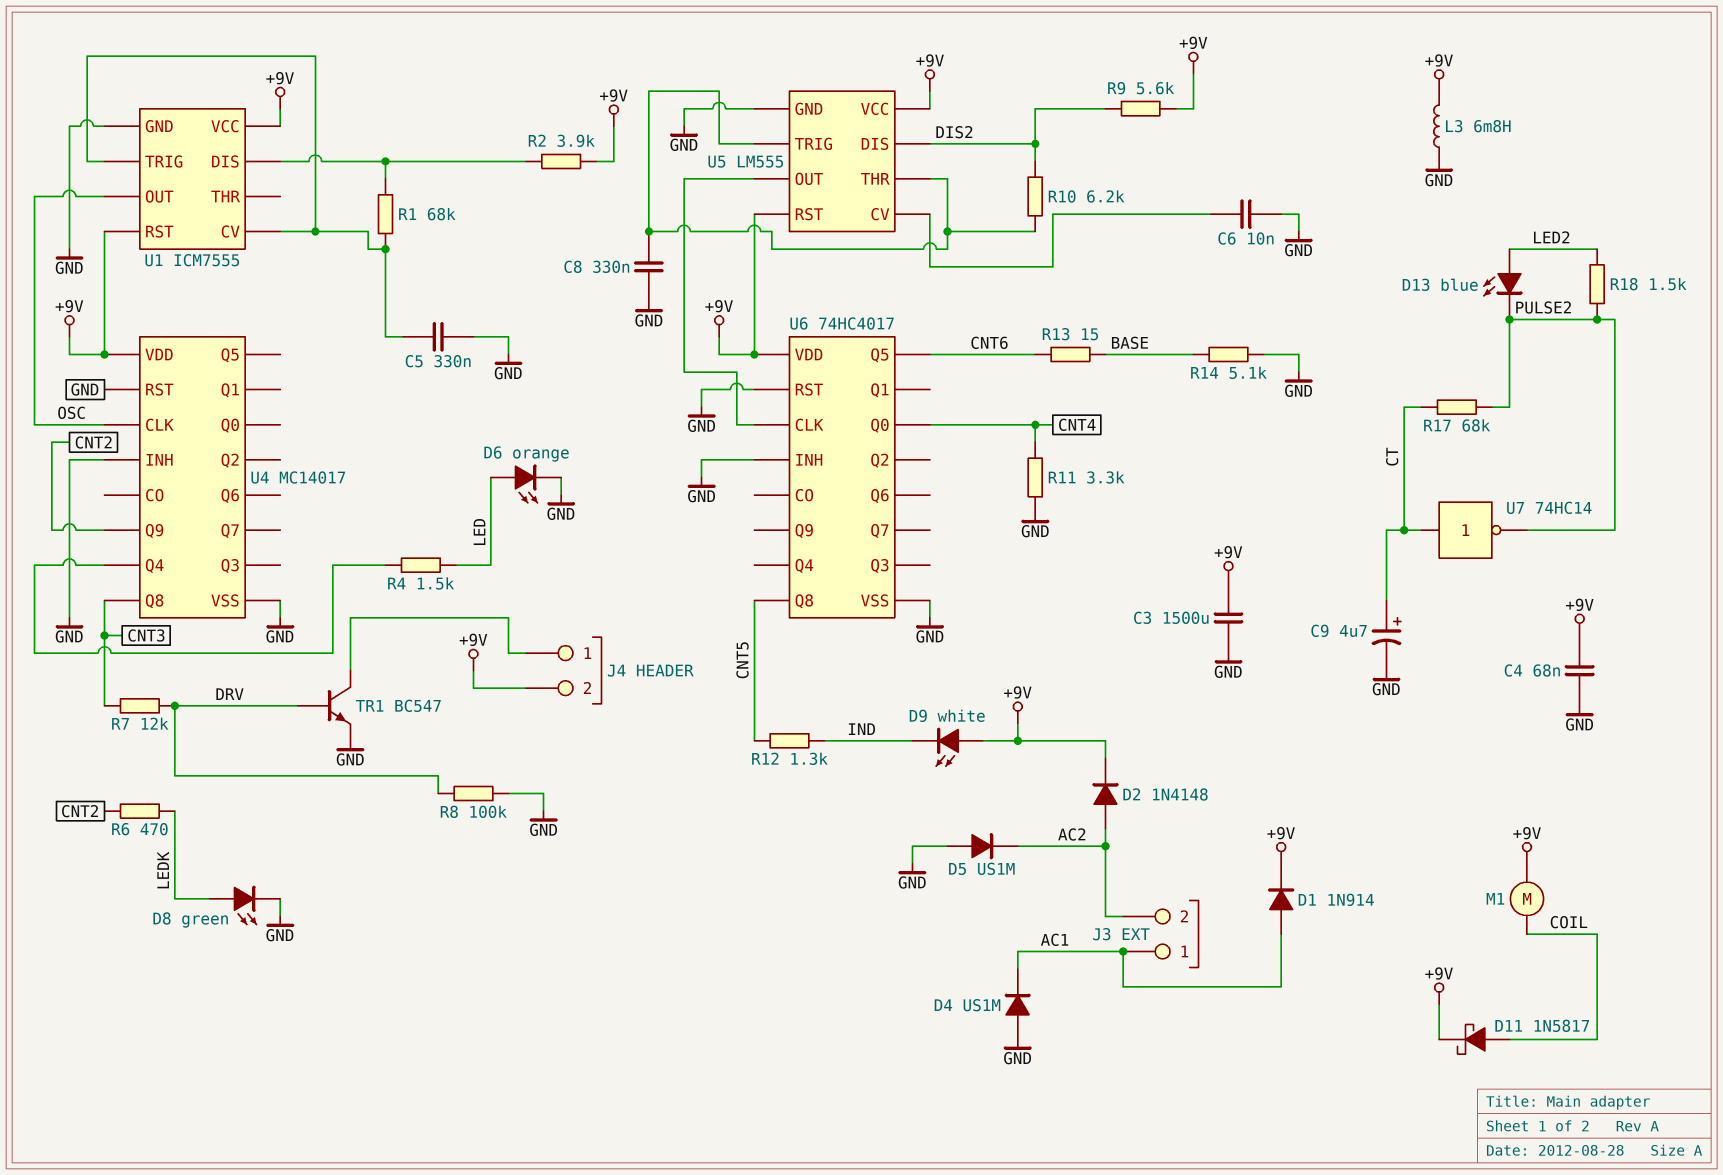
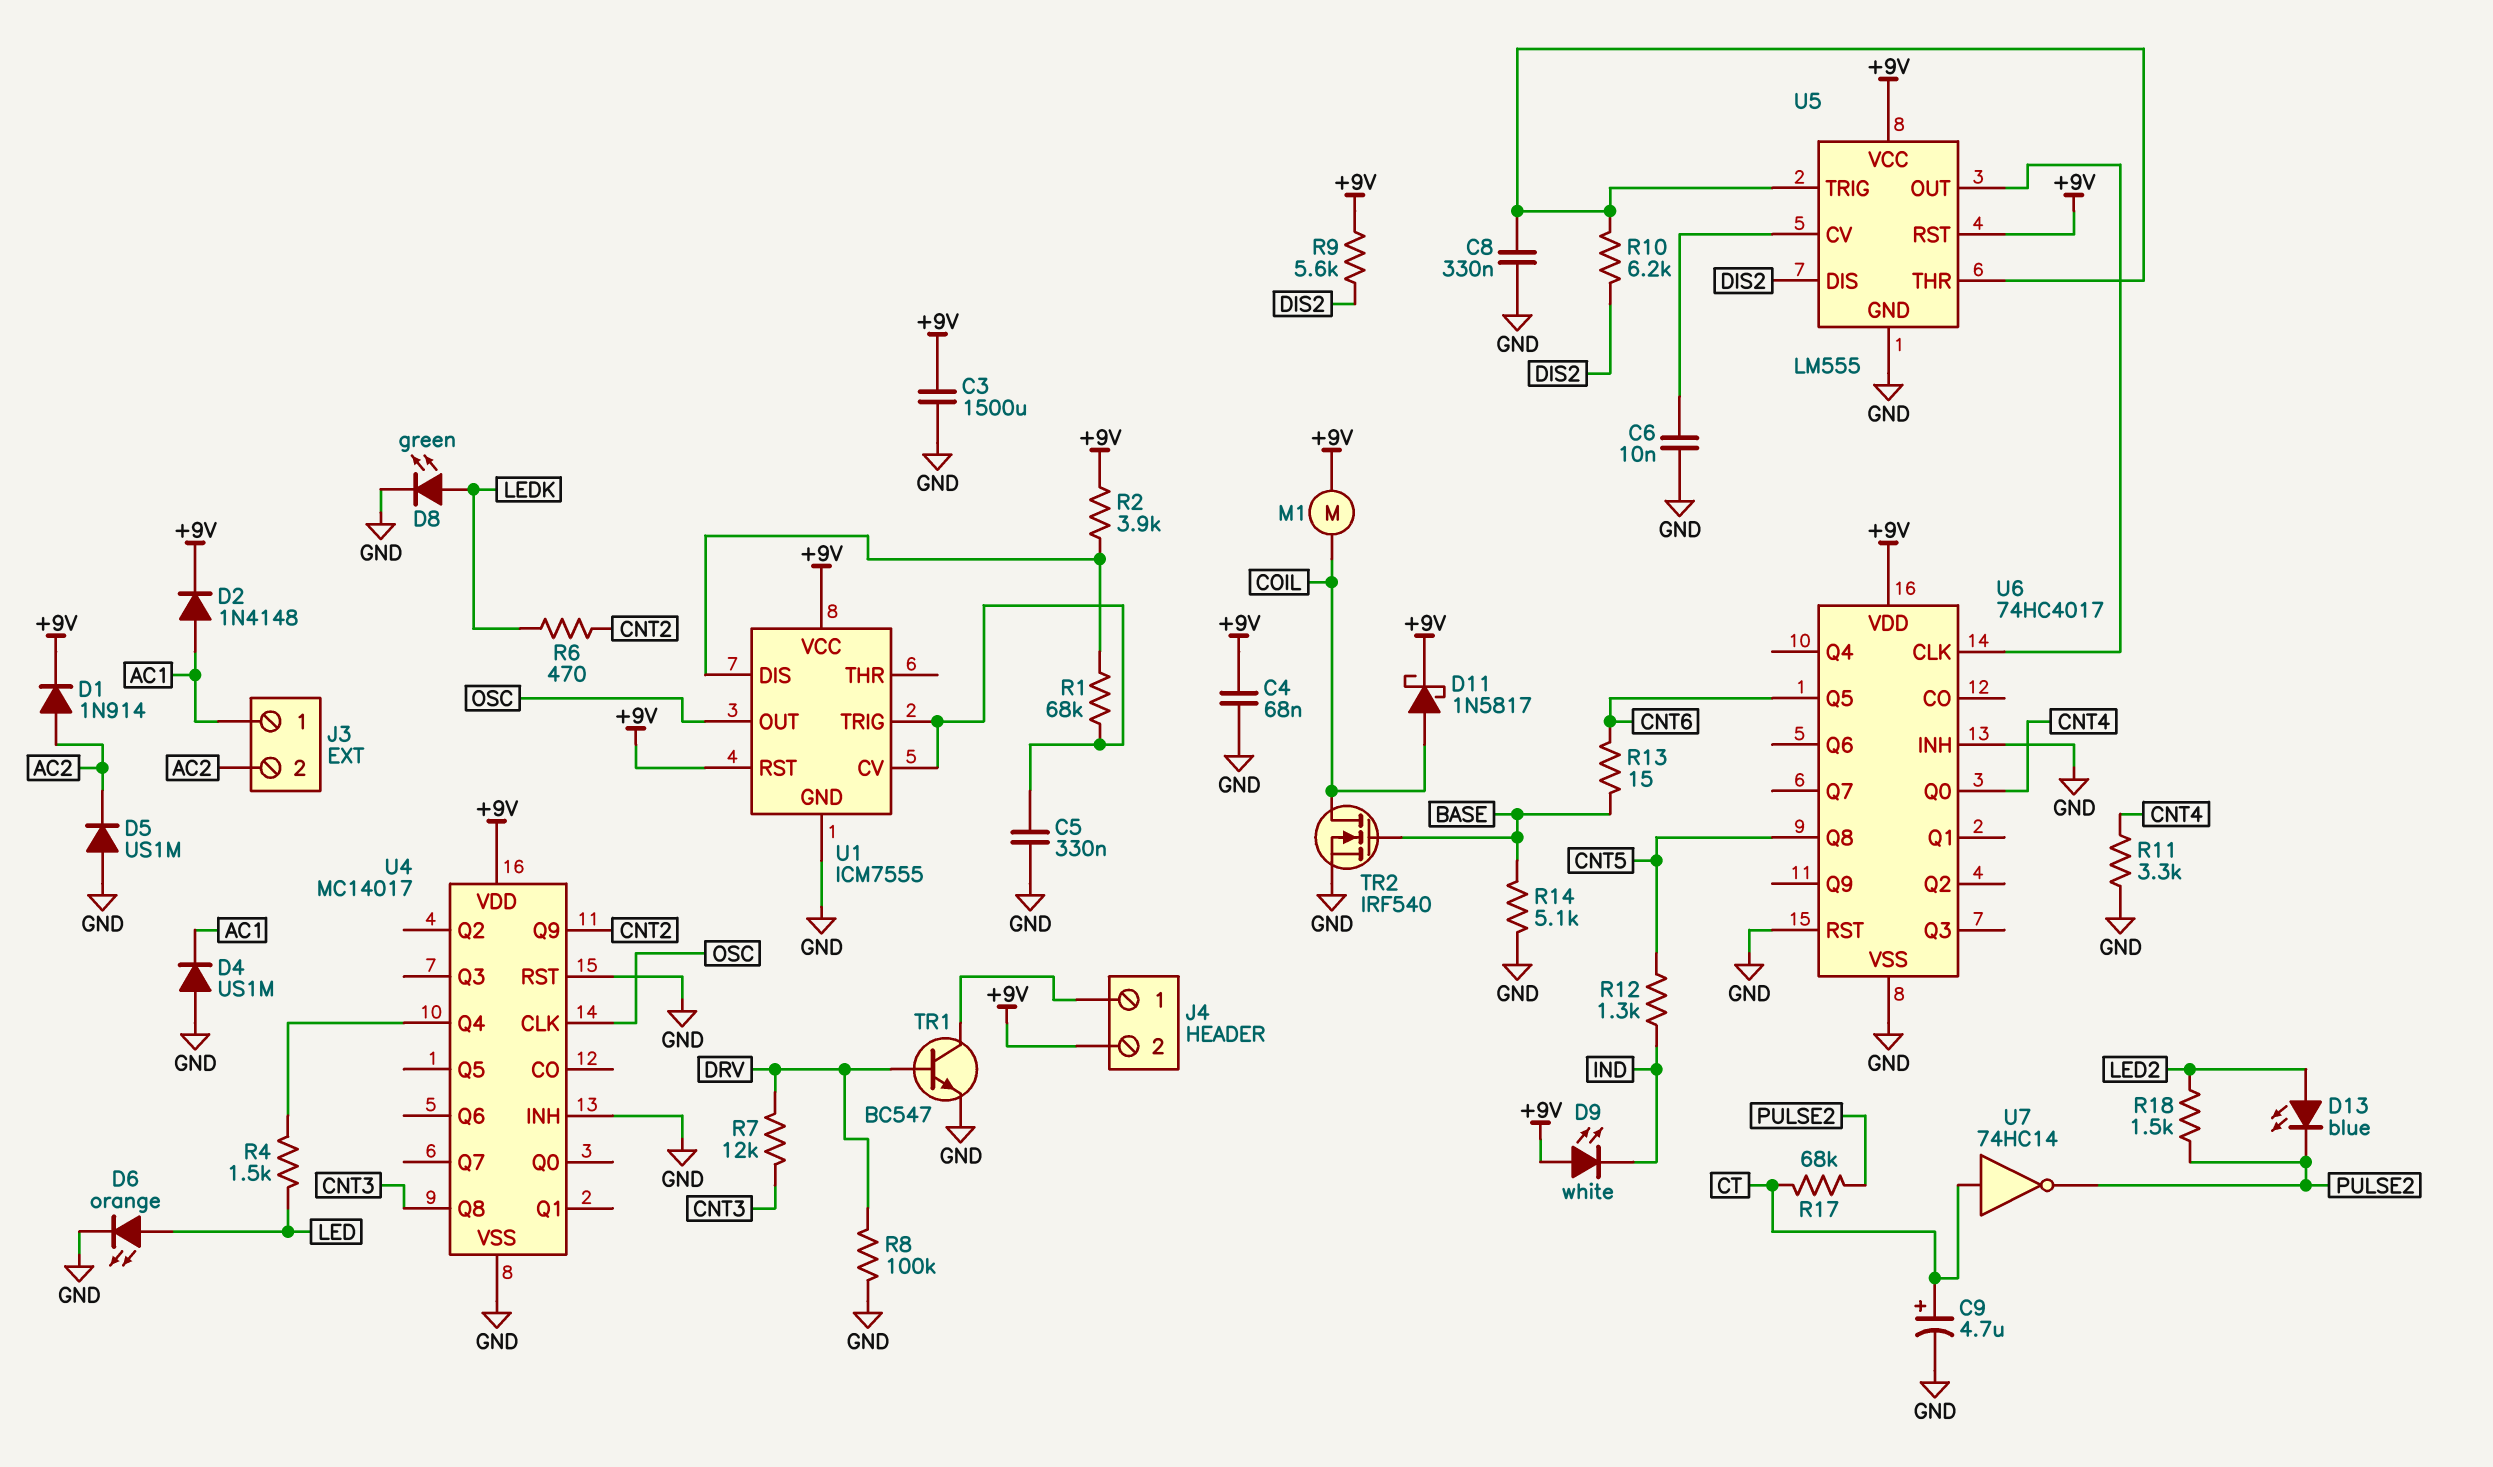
D1: diode 1N914 (A AC1, K +9V) -> diode 1N914 (A AC2, K +9V)
D2: diode 1N4148 (A AC2, K +9V) -> diode 1N4148 (A AC1, K +9V)
L3: 6.8mH (+9V, GND) -> none
TR2: none -> NMOS IRF540 (G BASE, D COIL, S GND)

